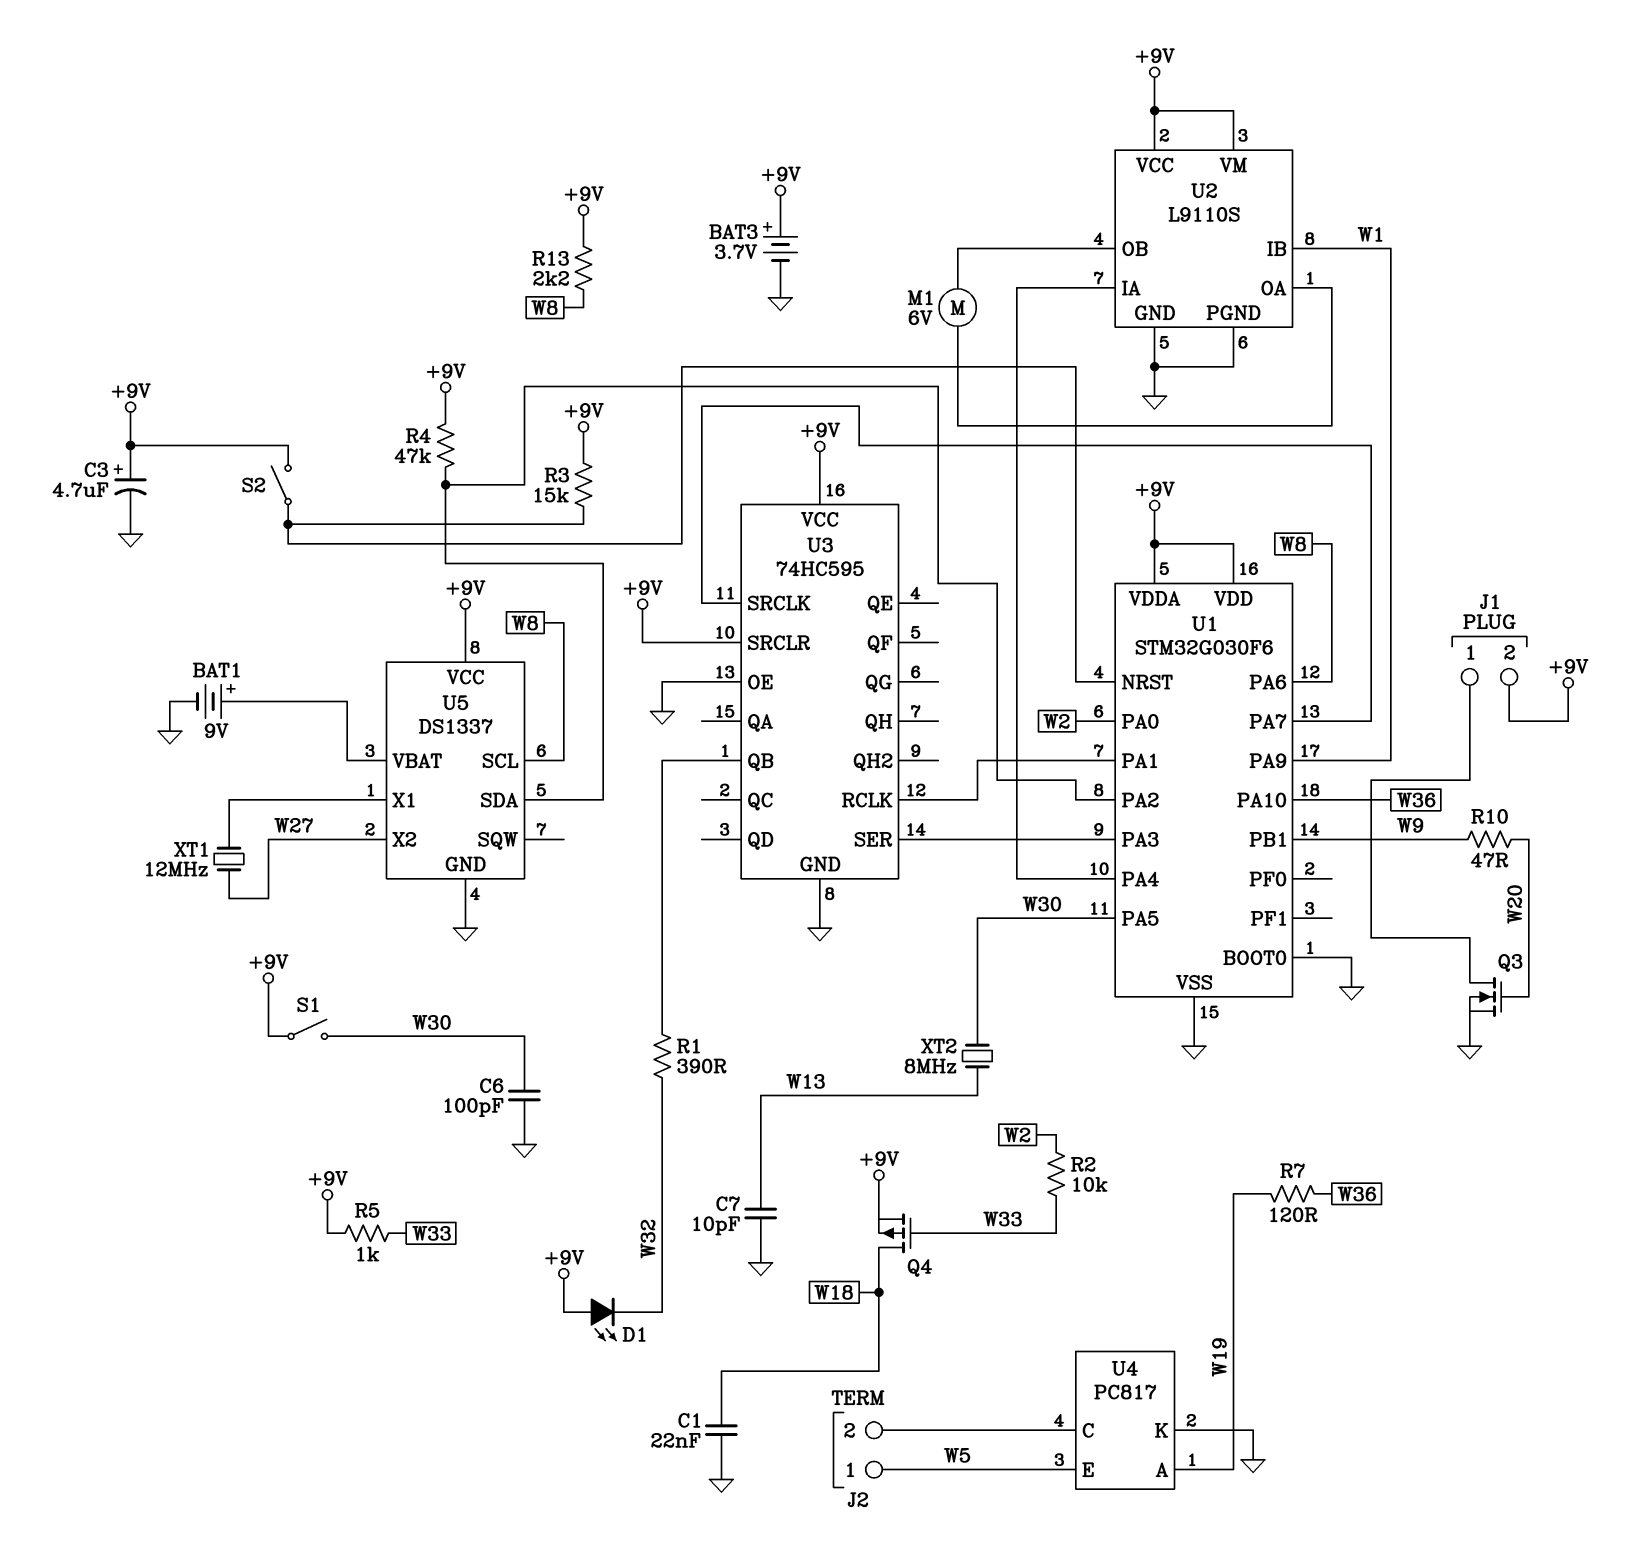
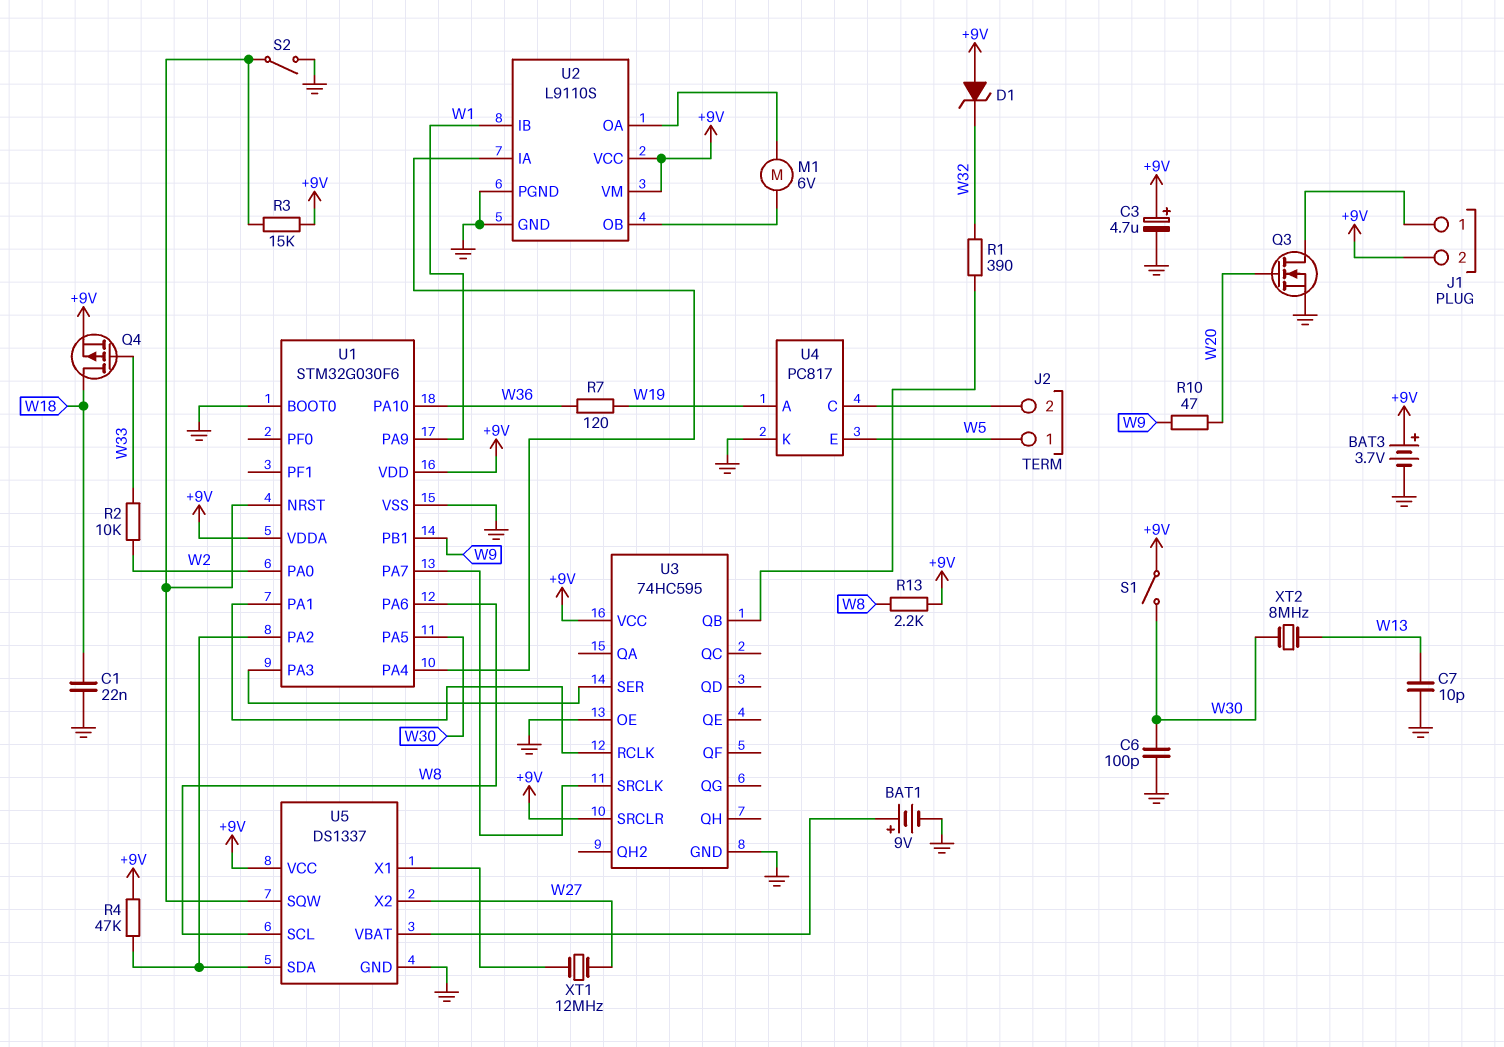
D1: LED (A +9V, K W32) -> zener (A +9V, K W32)
R5: 1k (+9V, W33) -> none
S2: switch (+9V, U1/NRST) -> switch (GND, U1/NRST)
U5 pin SQW: none -> U1/NRST

